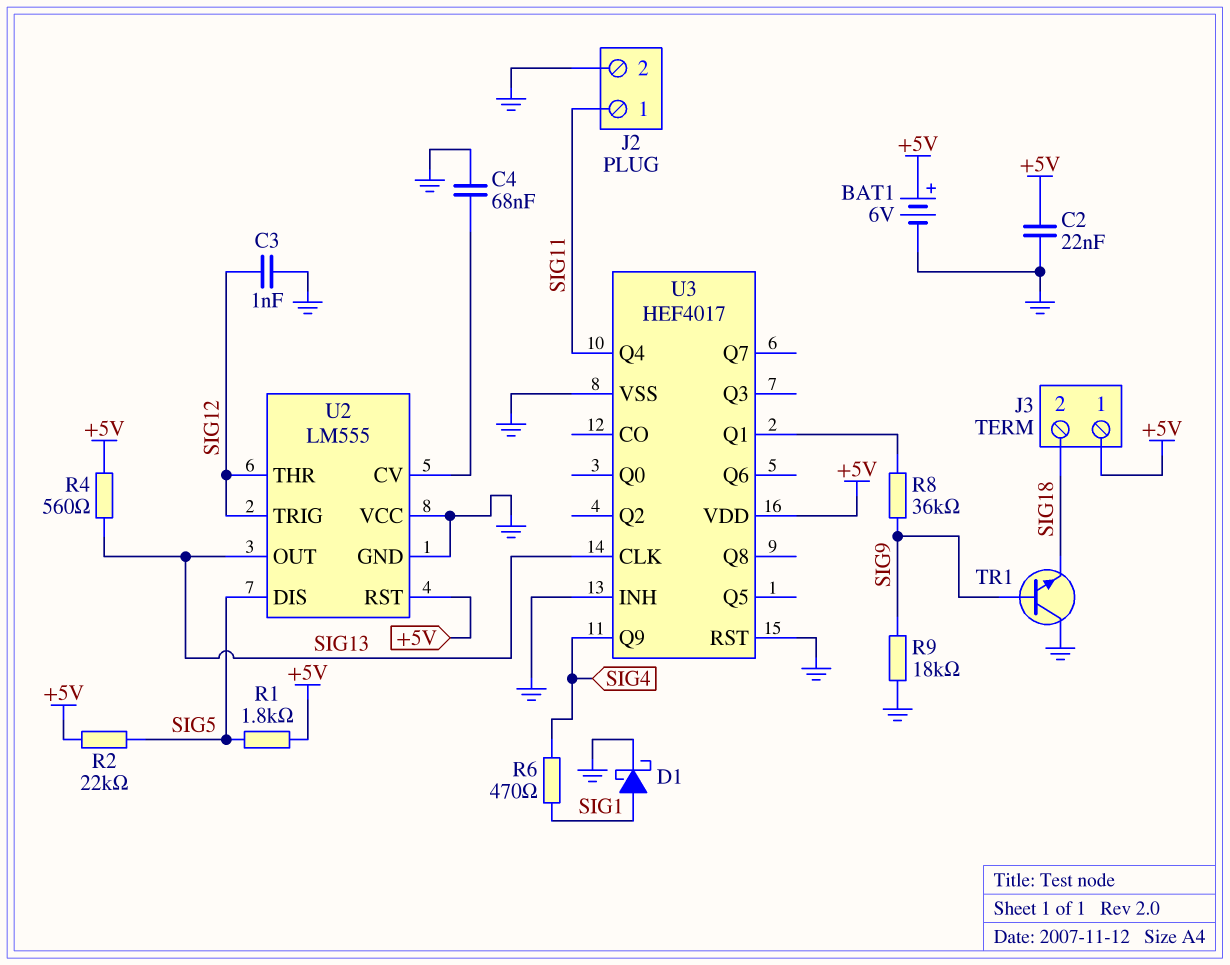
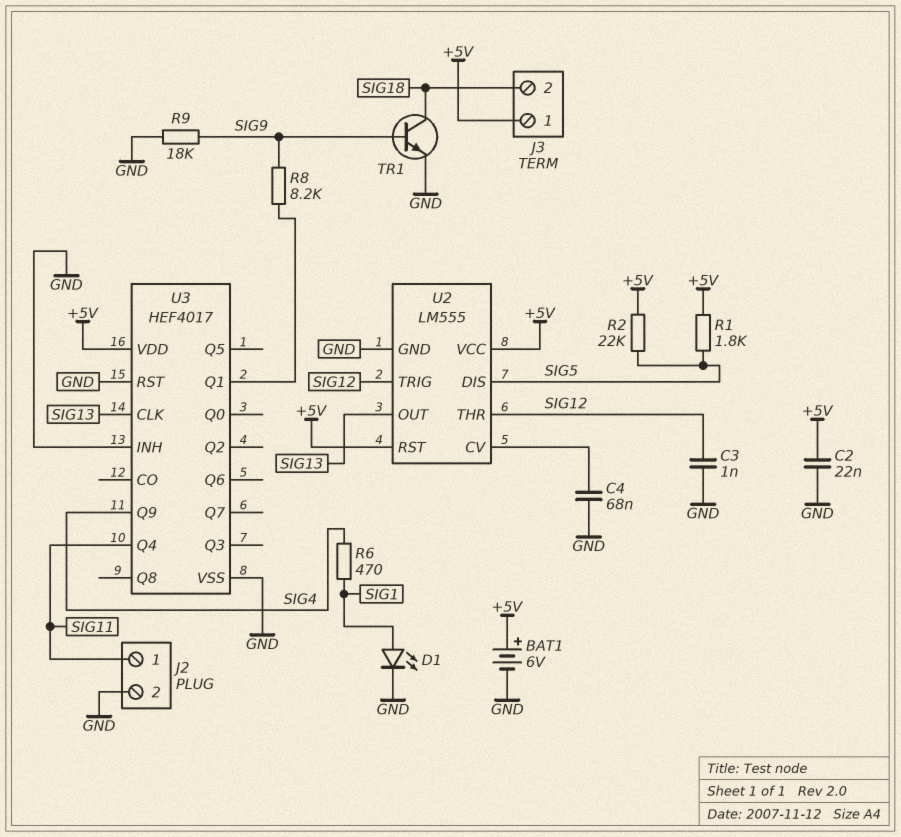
D1: schottky (A SIG1, K GND) -> LED (A SIG1, K GND)
R4: 560 (+5V, SIG13) -> none
R8: 36k (SIG9, U3/Q1) -> 8.2k (SIG9, U3/Q1)
TR1: NPN (B SIG9, C GND, E SIG18) -> NPN (B SIG9, C SIG18, E GND)
U2 pin VCC: GND -> +5V

